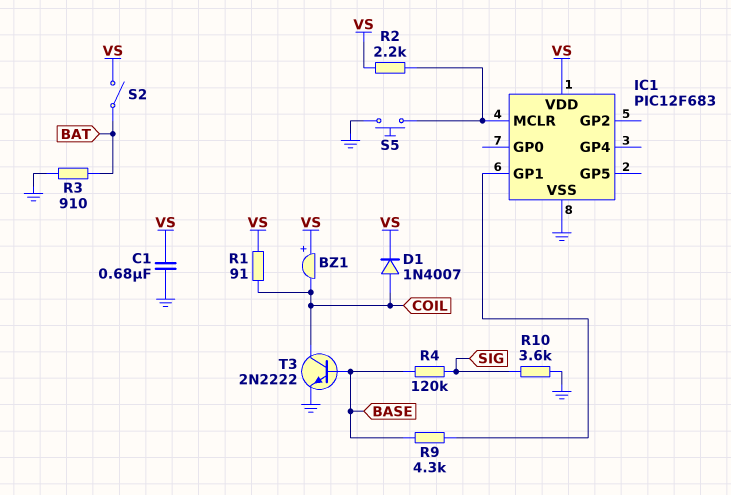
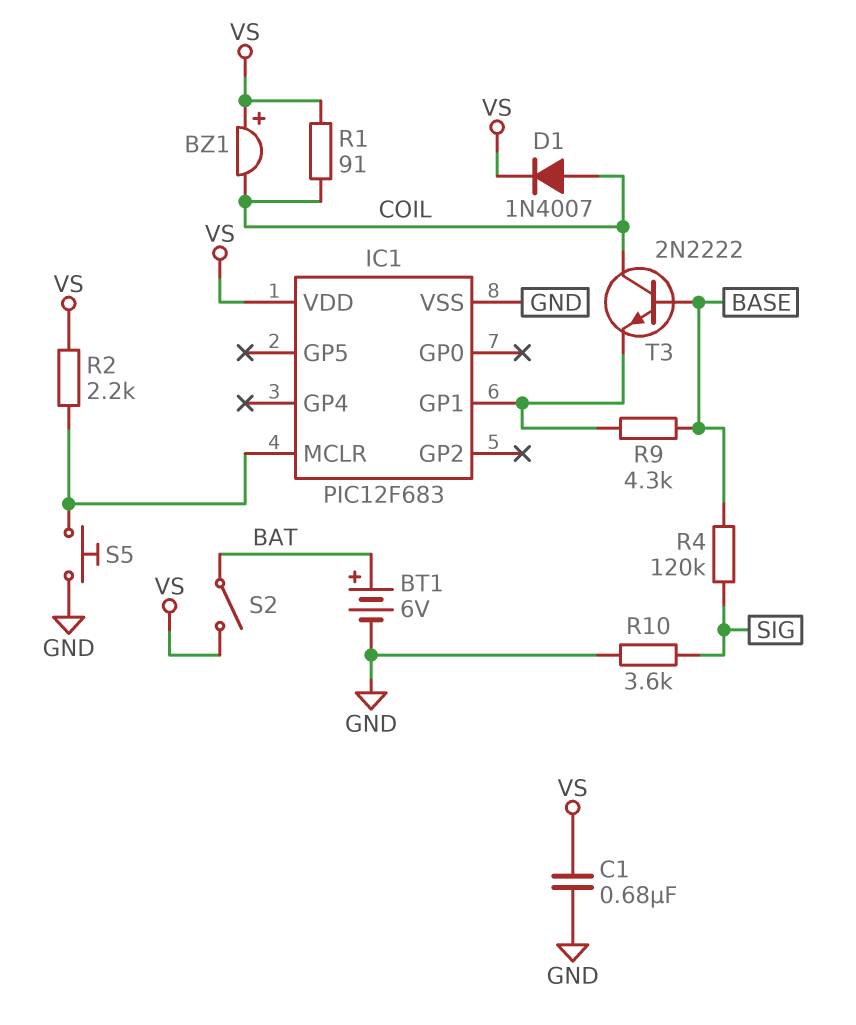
BT1: none -> 6V (plus BAT, minus GND)
R3: 910 (BAT, GND) -> none
T3: NPN 2N2222 (B BASE, C COIL, E GND) -> NPN 2N2222 (B BASE, C COIL, E IC1/GP1)

